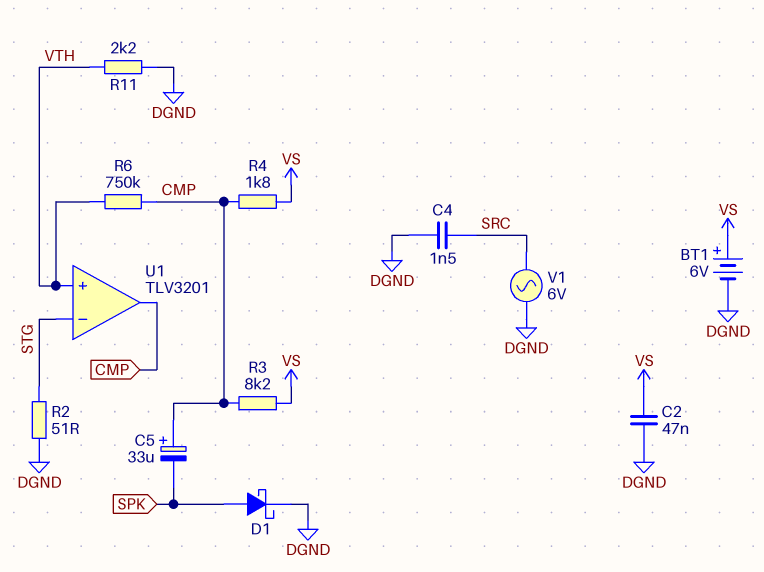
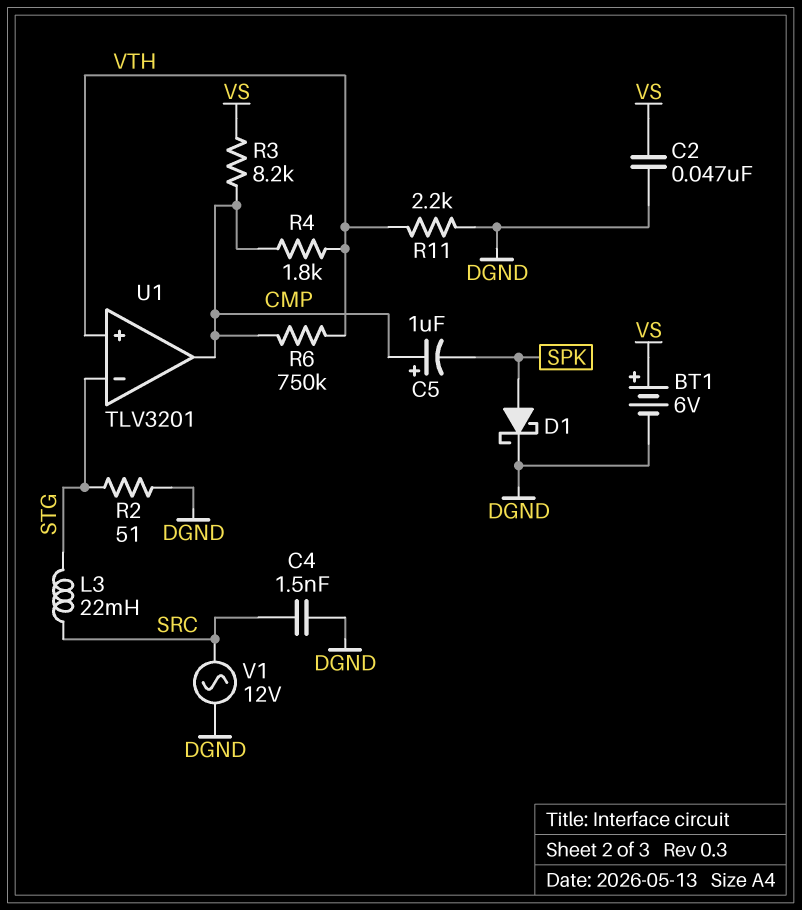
C5: 33uF (plus CMP, minus SPK) -> 1uF (plus CMP, minus SPK)
L3: none -> 22mH (SRC, STG)
R4: 1.8k (CMP, VS) -> 1.8k (CMP, VTH)
V1: AC 6V (DGND, SRC) -> AC 12V (DGND, SRC)

